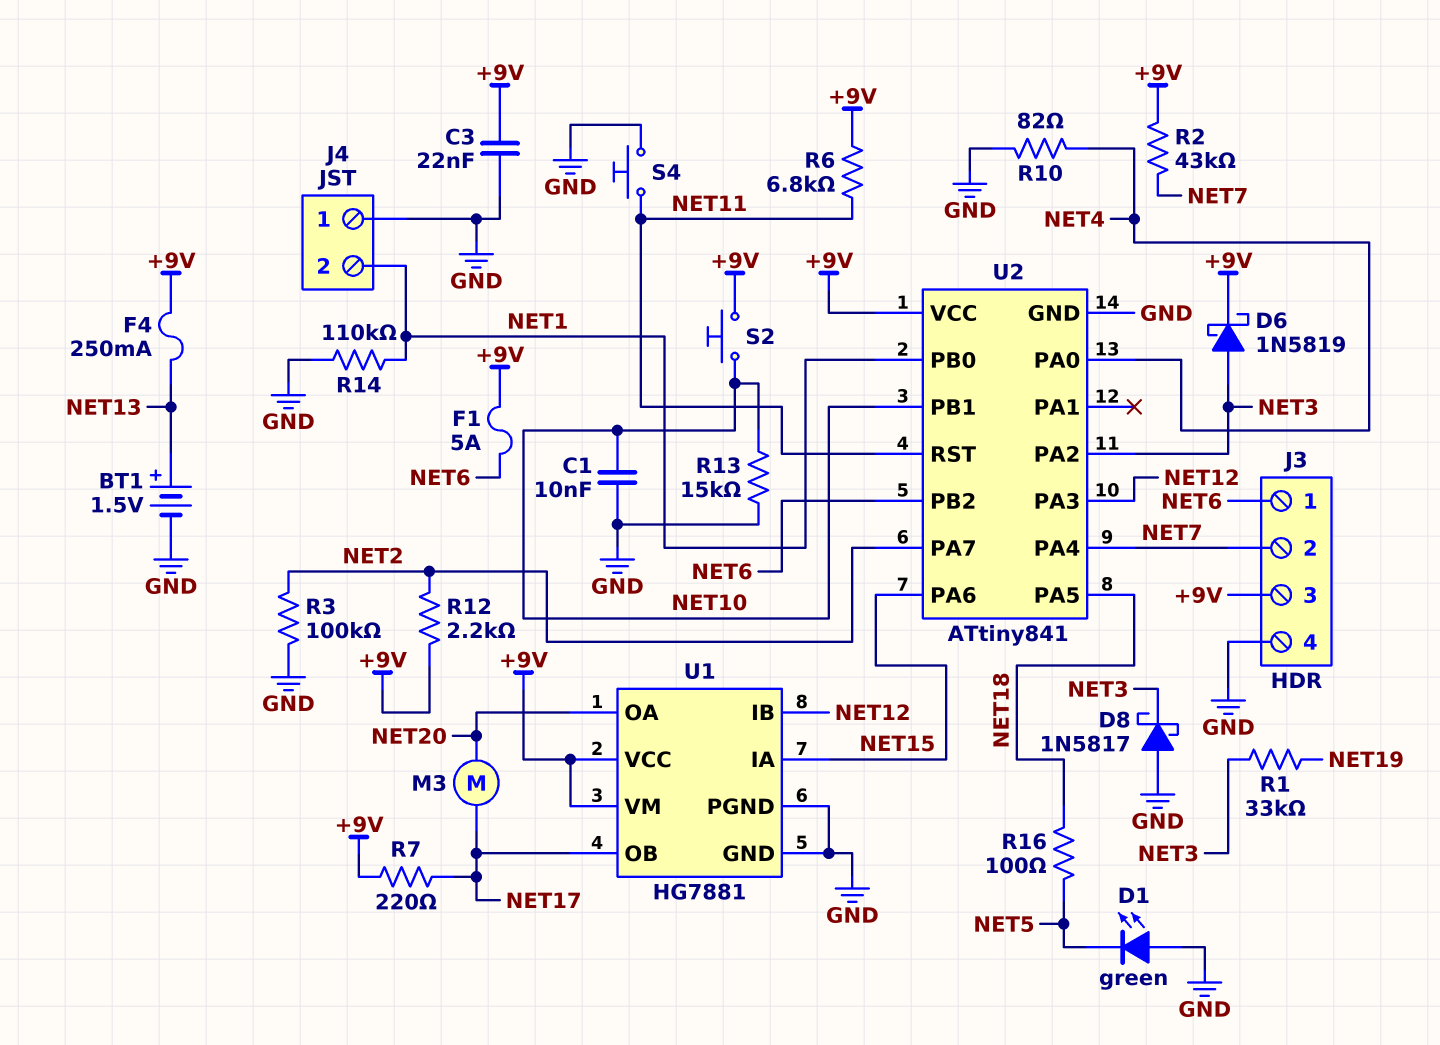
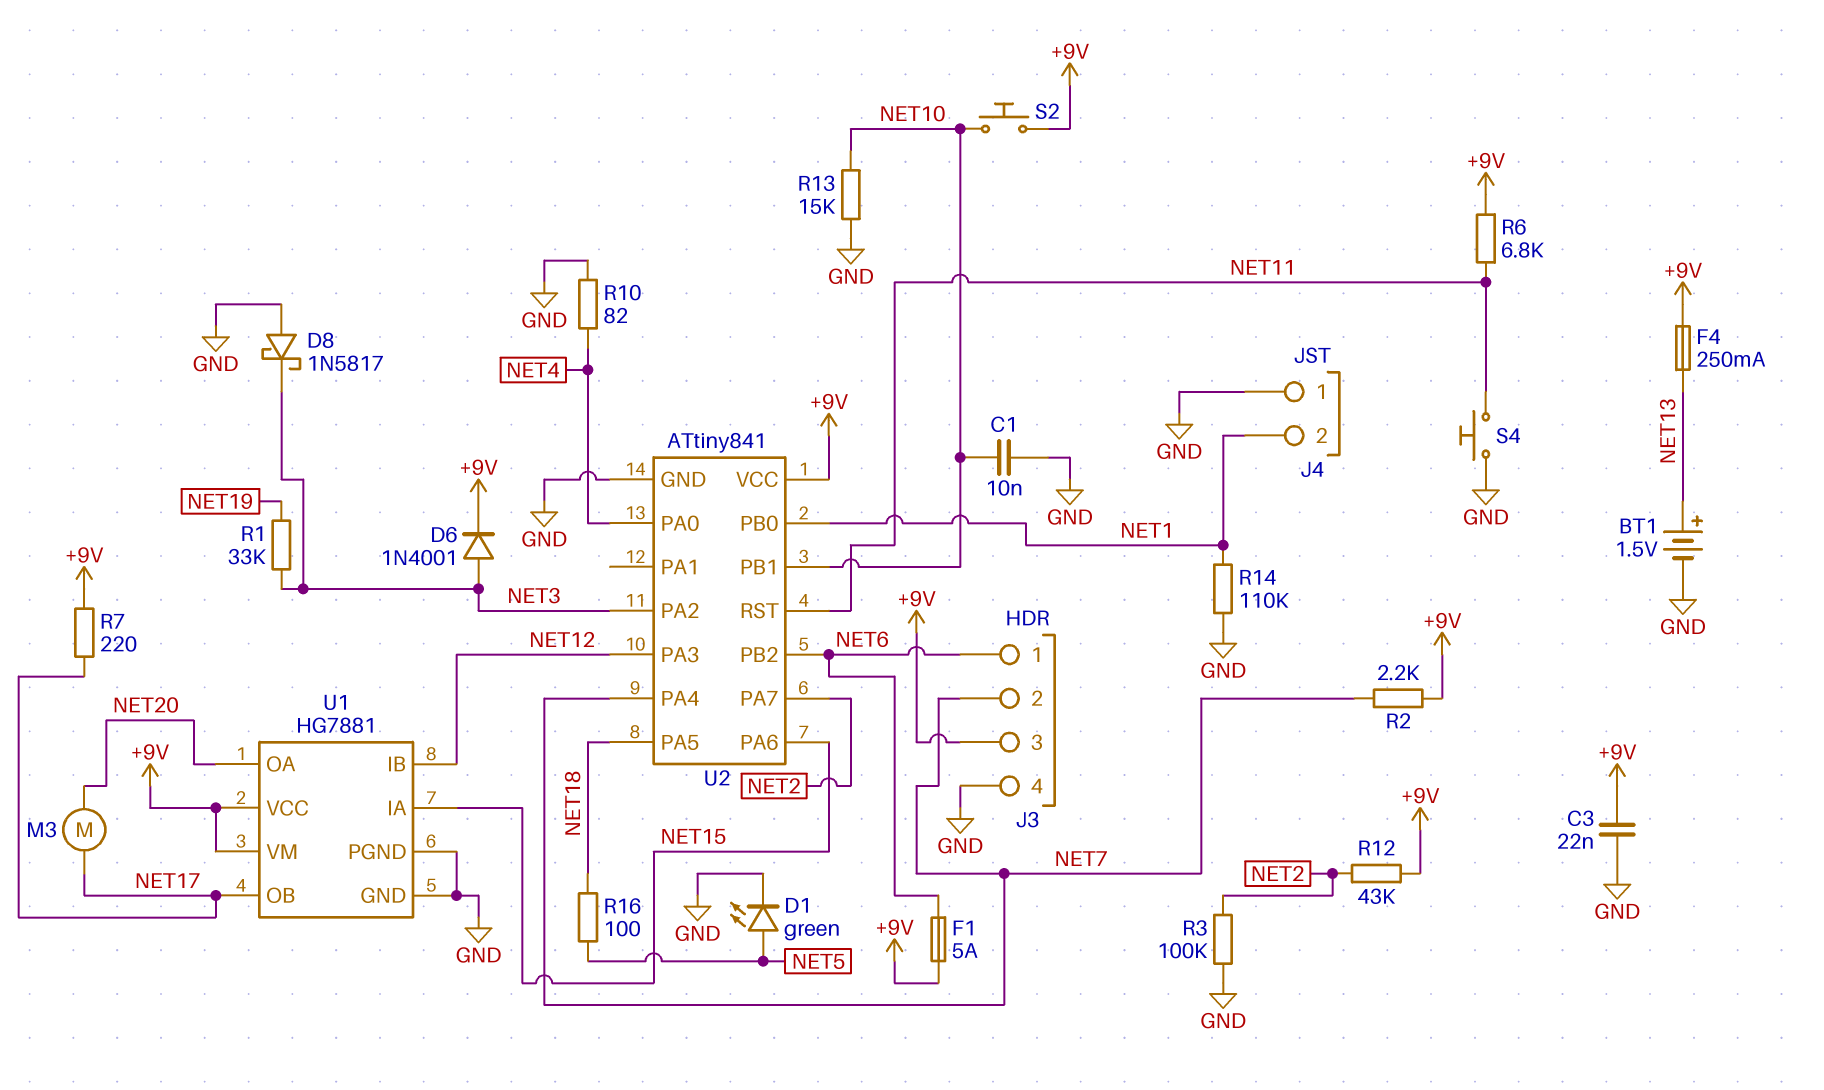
D1: LED green (A GND, K NET5) -> LED green (A NET5, K GND)
D6: schottky 1N5819 (A NET3, K +9V) -> diode 1N4001 (A NET3, K +9V)
R2: 43k (+9V, NET7) -> 2.2k (+9V, NET7)
R12: 2.2k (+9V, NET2) -> 43k (+9V, NET2)

